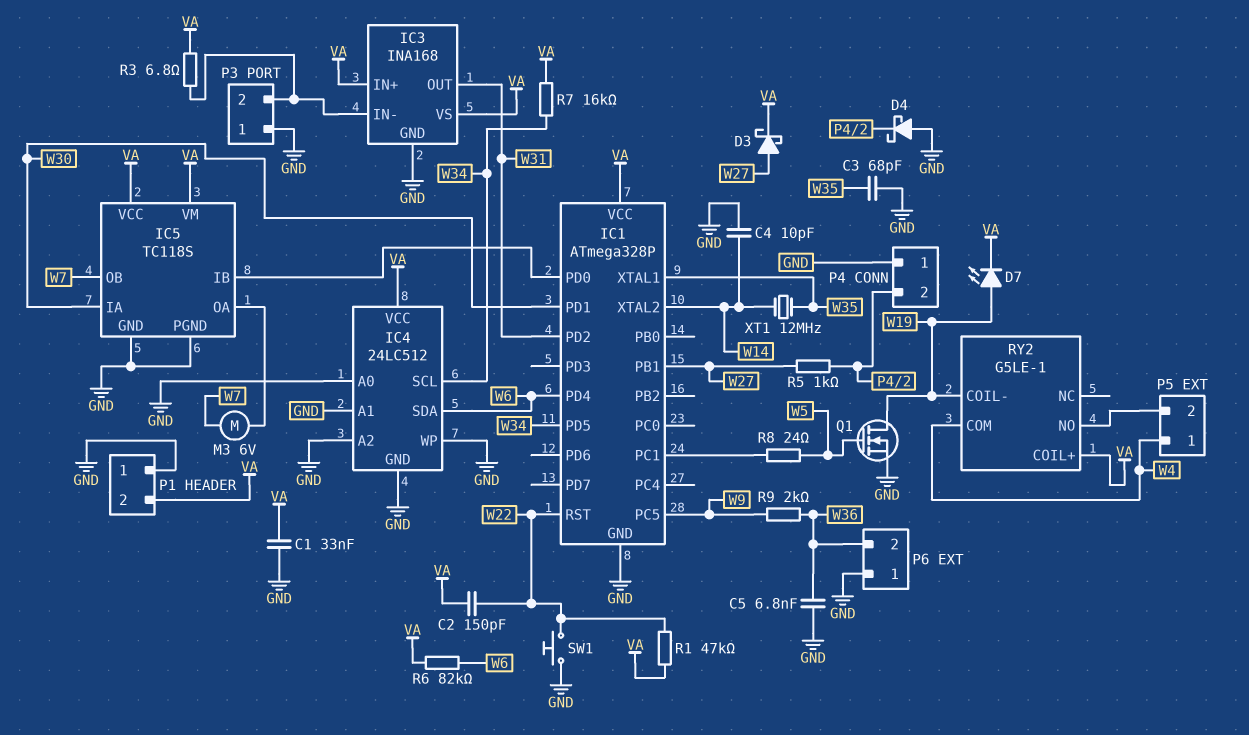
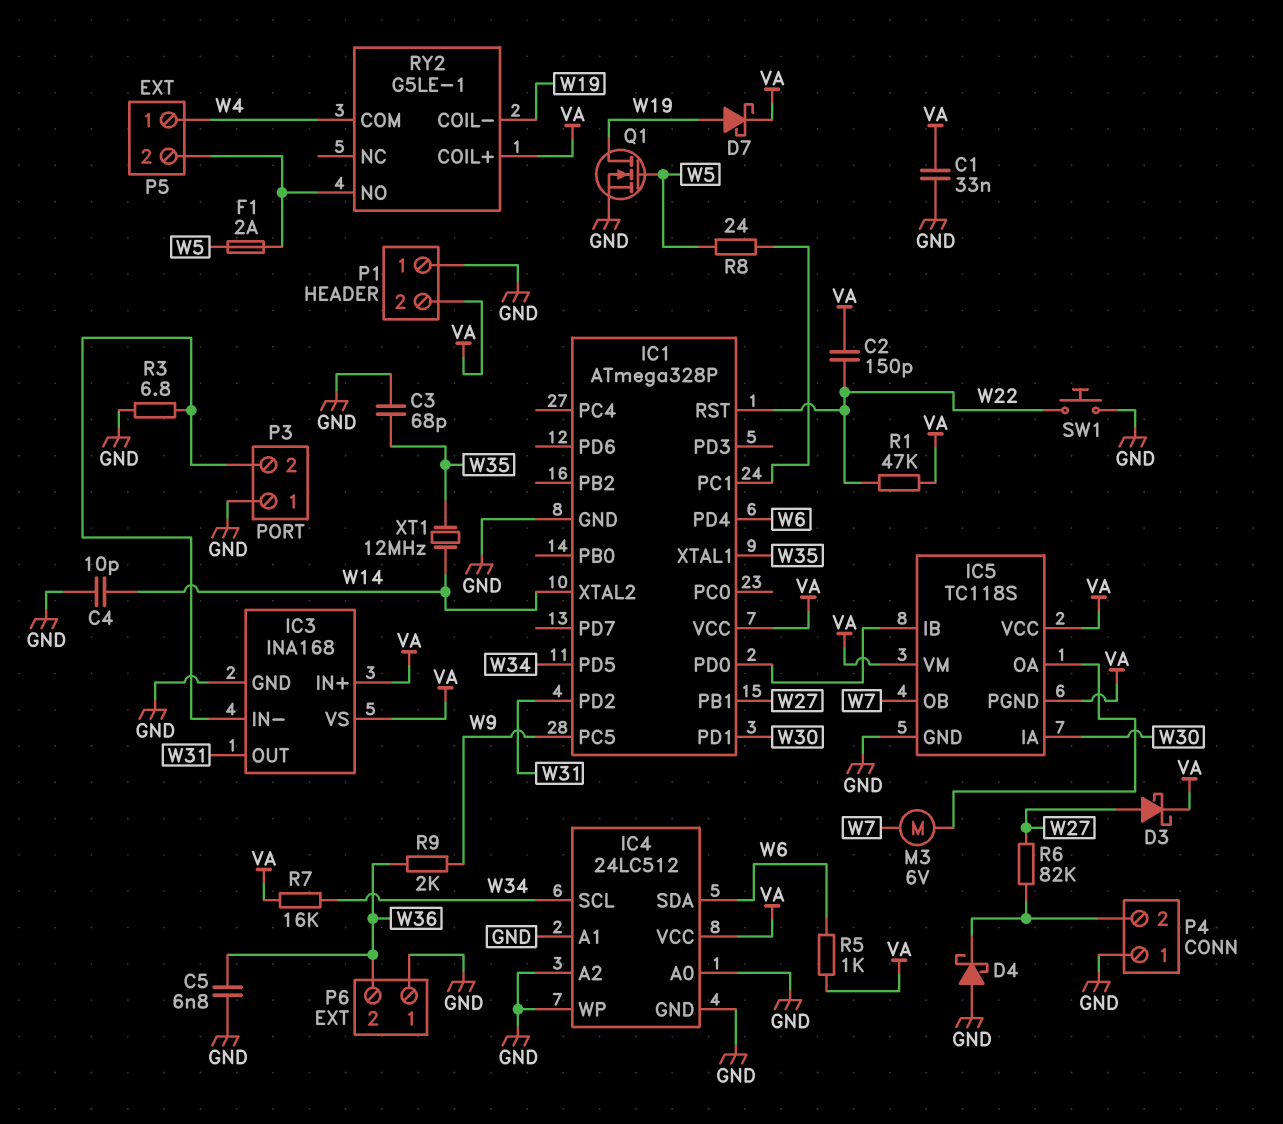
D7: LED (A W19, K VA) -> schottky (A W19, K VA)
F1: none -> 2A (P5/2, W5)
IC5 pin PGND: GND -> VA
R3: 6.8 (IC3/IN-, VA) -> 6.8 (GND, IC3/IN-)
R5: 1k (P4/2, W27) -> 1k (VA, W6)
R6: 82k (VA, W6) -> 82k (P4/2, W27)

